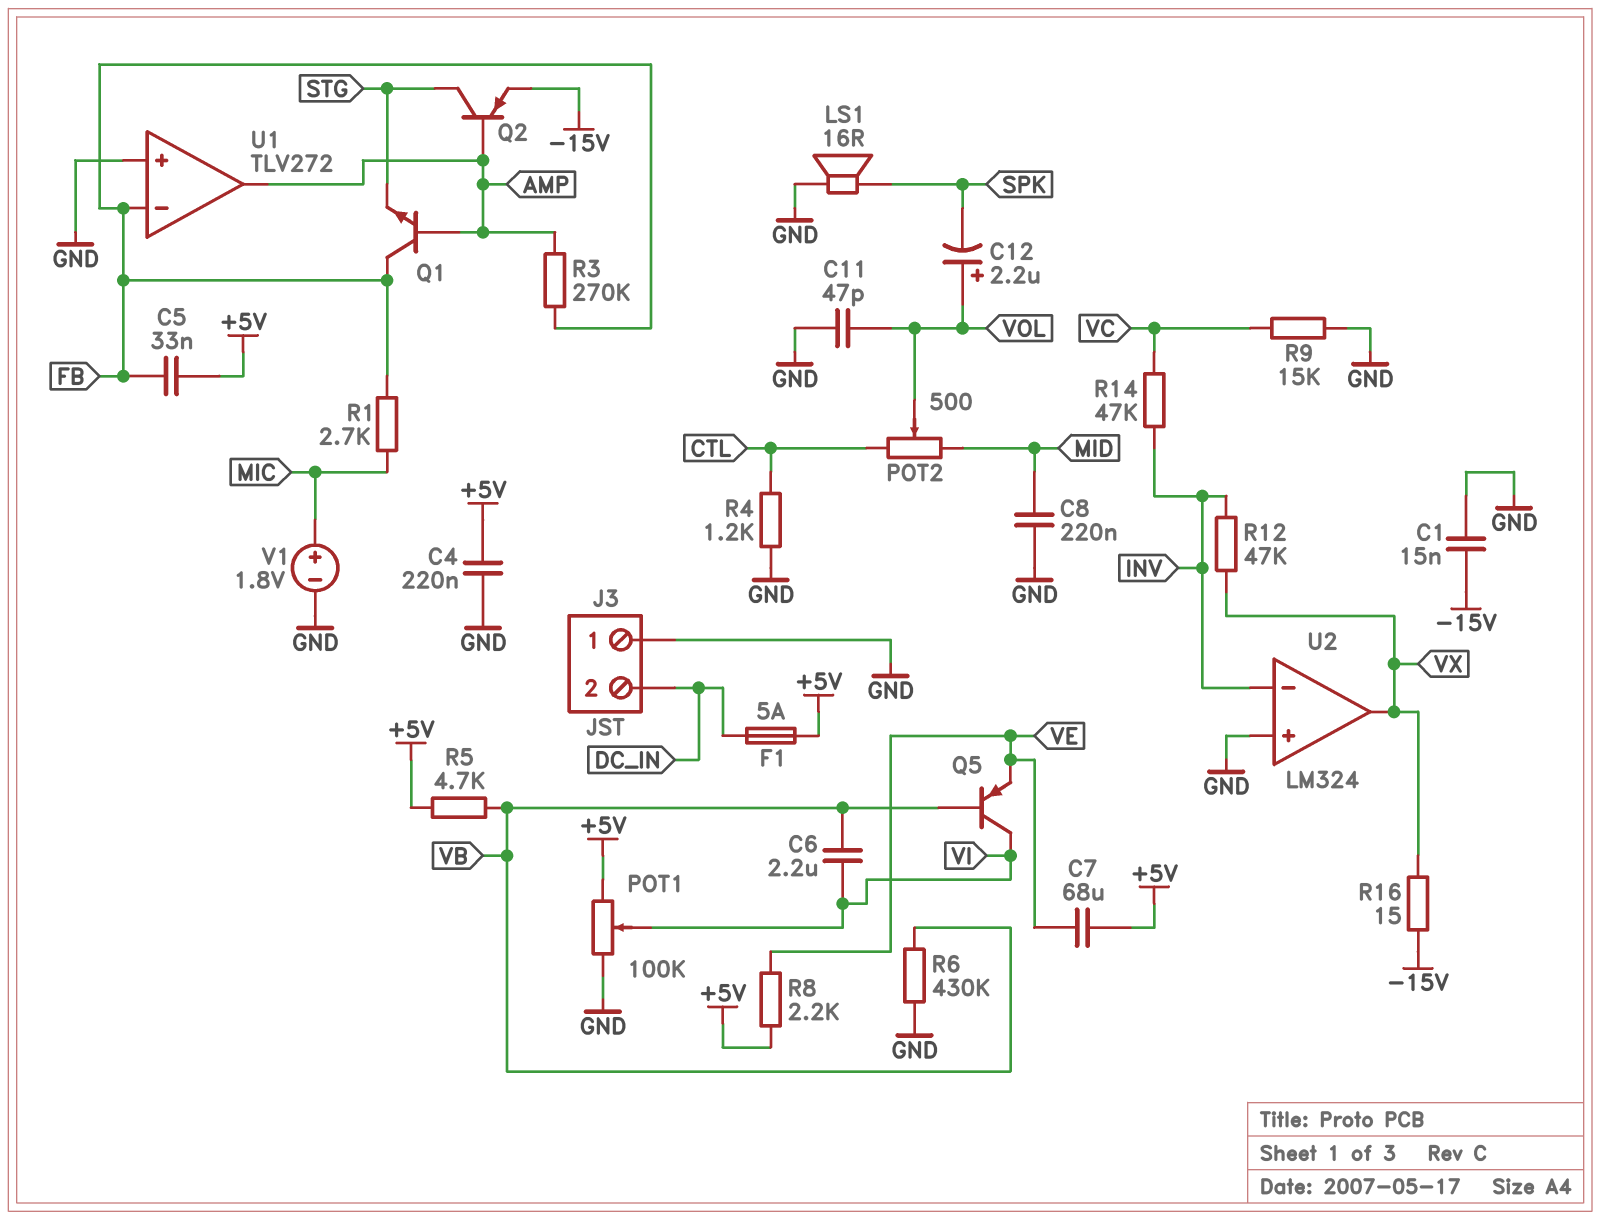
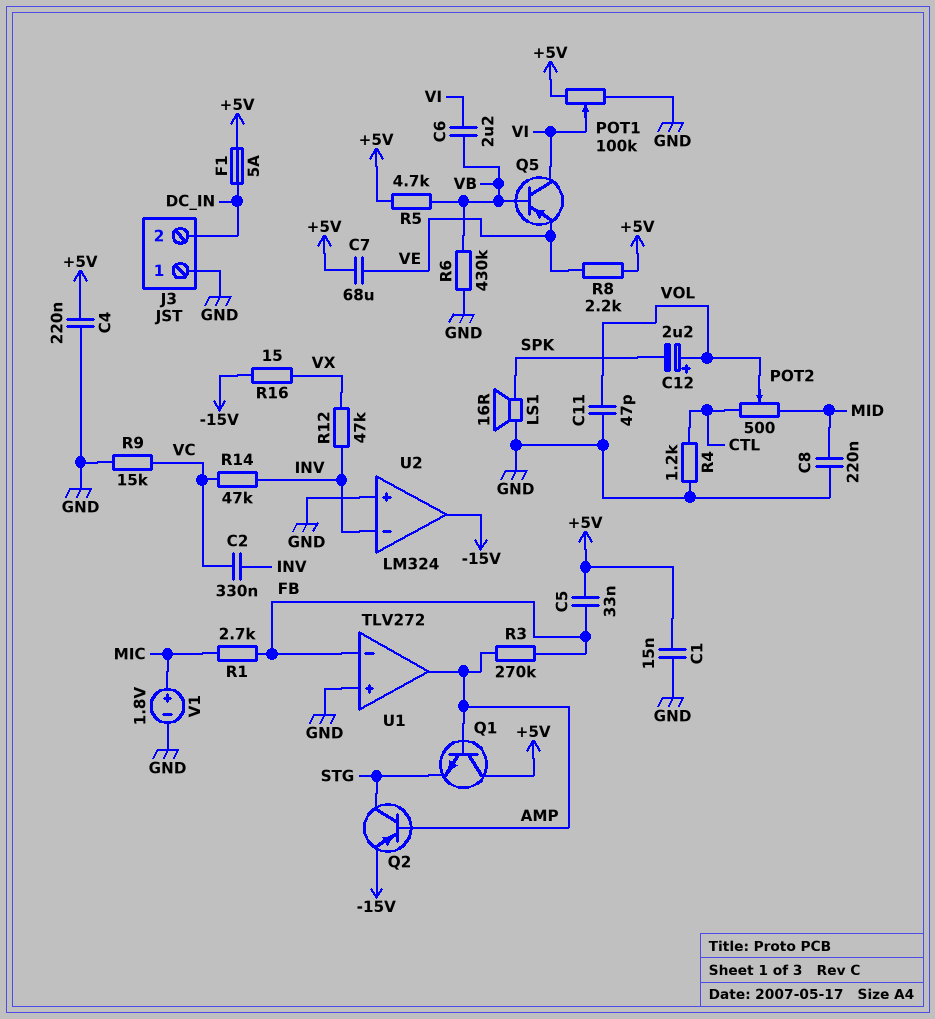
C1: 15nF (-15V, GND) -> 15nF (+5V, GND)
C2: none -> 330nF (INV, VC)
Q1: NPN (B AMP, C FB, E STG) -> NPN (B AMP, C +5V, E STG)
U2 pin out: VX -> -15V

